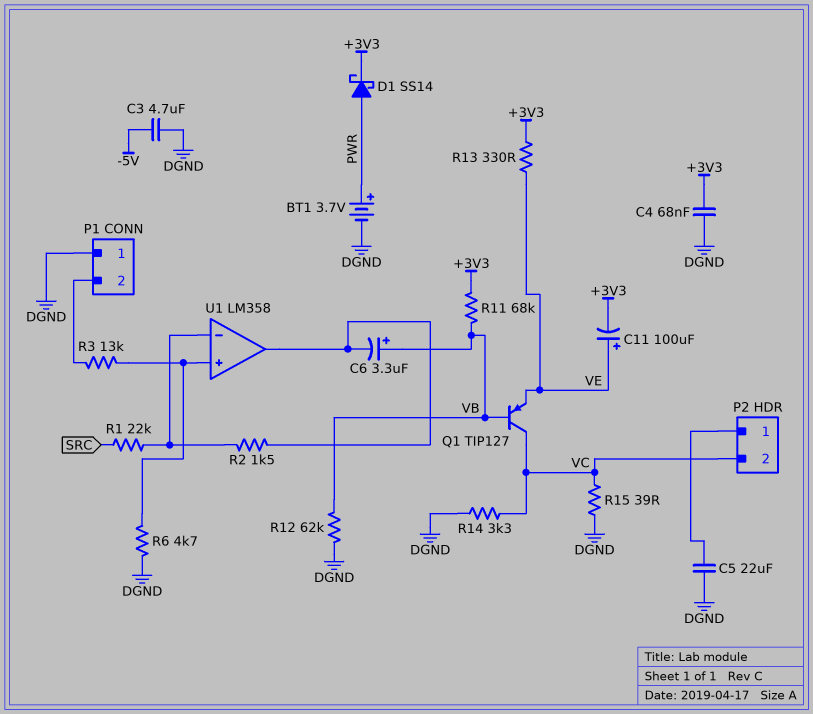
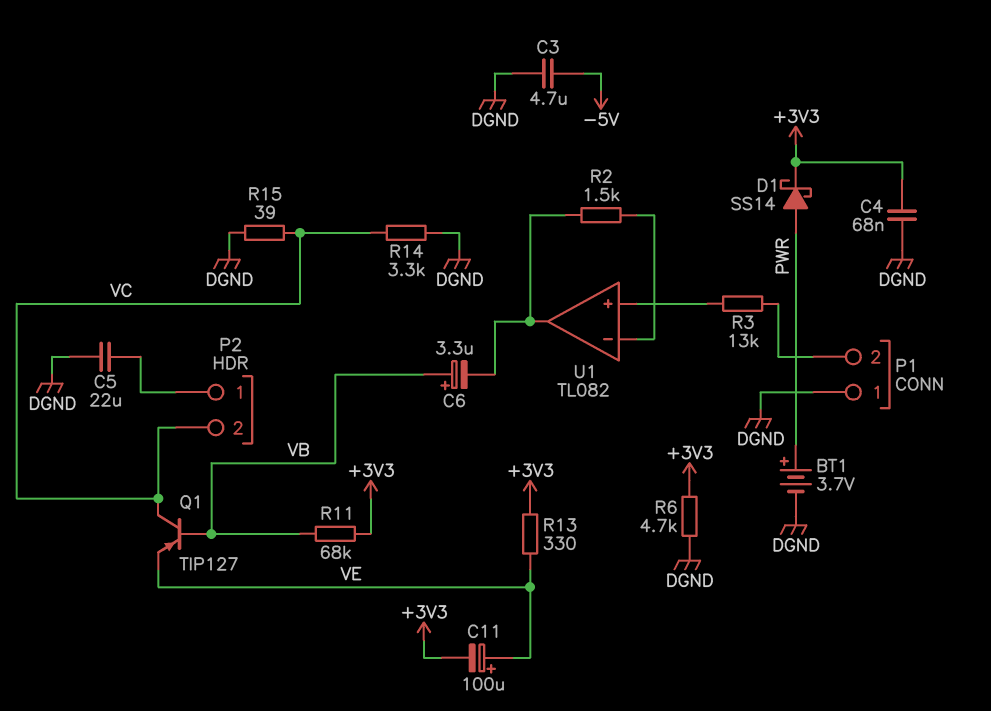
R1: 22k (SRC, U1/in-) -> none
R6: 4.7k (DGND, U1/in+) -> 4.7k (+3V3, DGND)
R12: 62k (DGND, VB) -> none
U1: LM358 -> TL082

